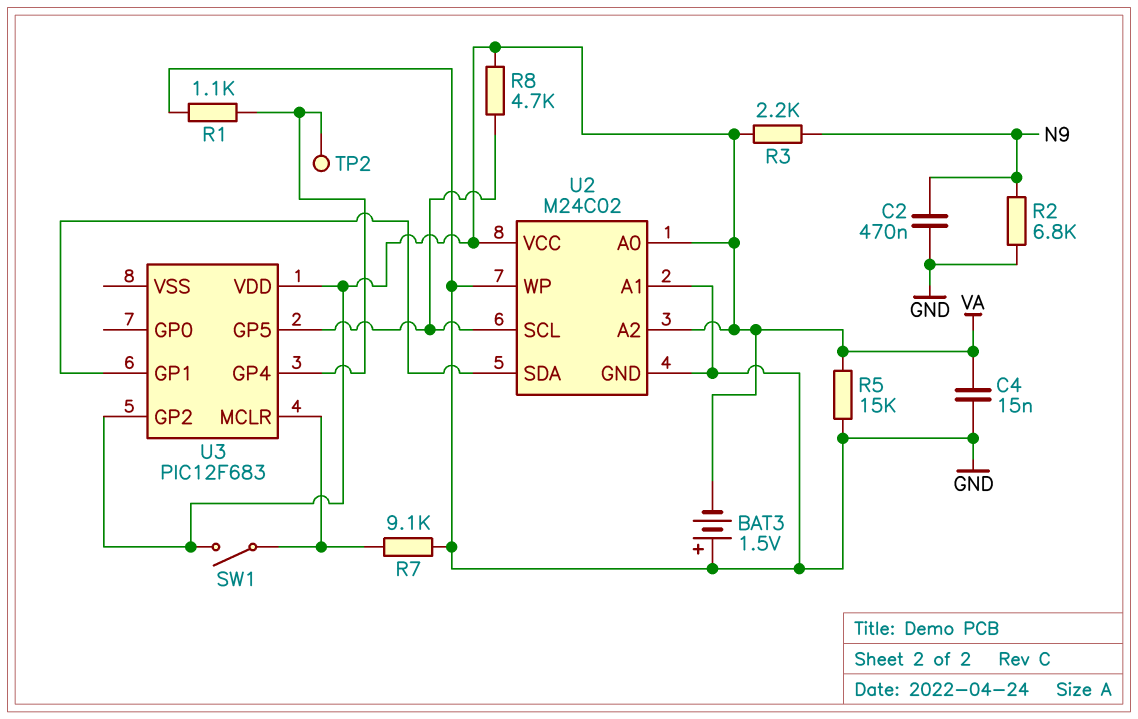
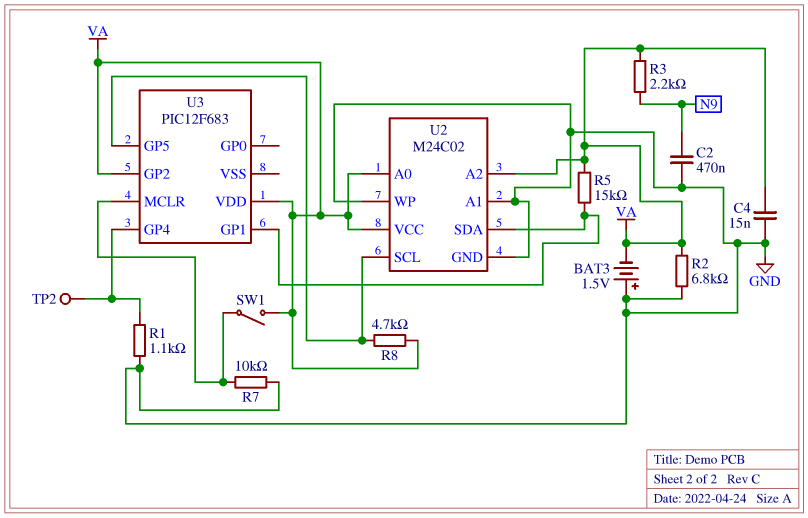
R2: 6.8k (GND, N9) -> 6.8k (GND, VA)
R5: 15k (GND, VA) -> 15k (U2/SDA, VA)
R7: 9.1k (GND, U3/MCLR) -> 10k (GND, U3/MCLR)

